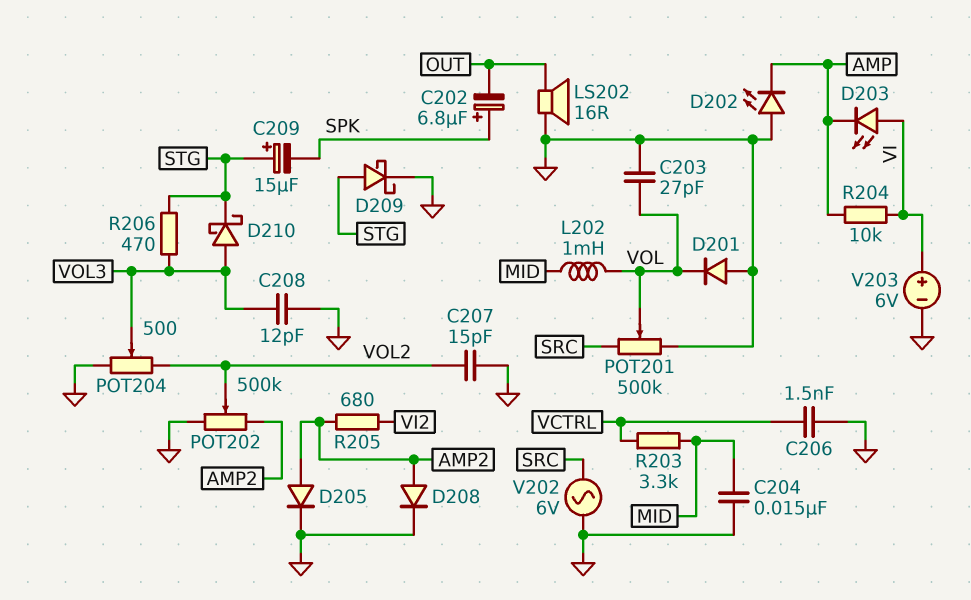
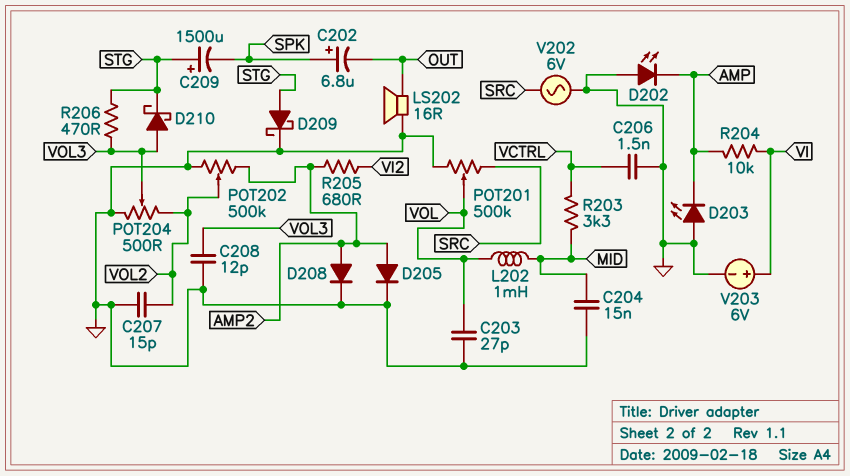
C209: 15uF (plus STG, minus SPK) -> 1500uF (plus STG, minus SPK)
D201: diode (A GND, K VOL) -> none
D203: LED (A VI, K AMP) -> LED (A GND, K AMP)

